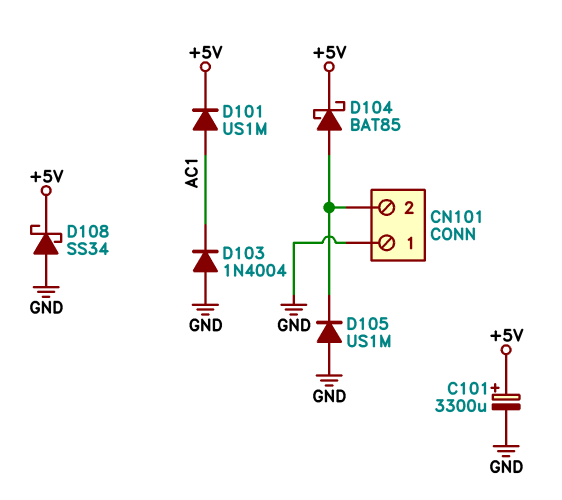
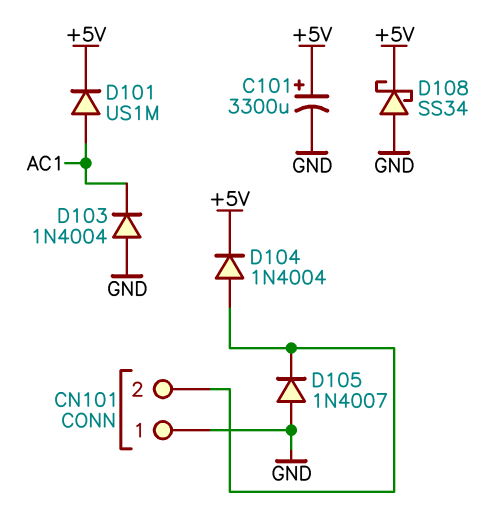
D104: schottky BAT85 (A CN101/2, K +5V) -> diode 1N4004 (A CN101/2, K +5V)
D105: diode US1M (A GND, K CN101/2) -> diode 1N4007 (A GND, K CN101/2)

